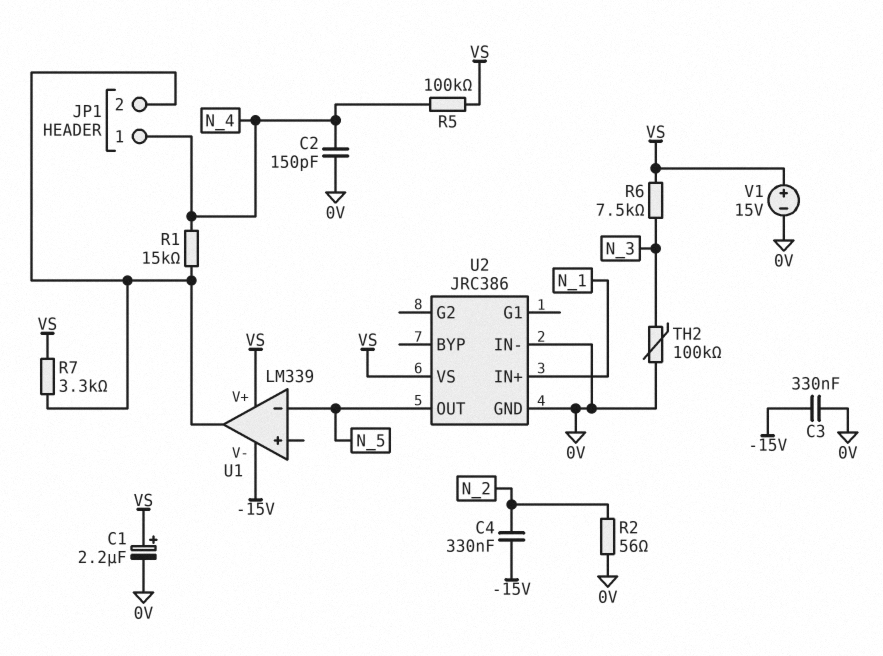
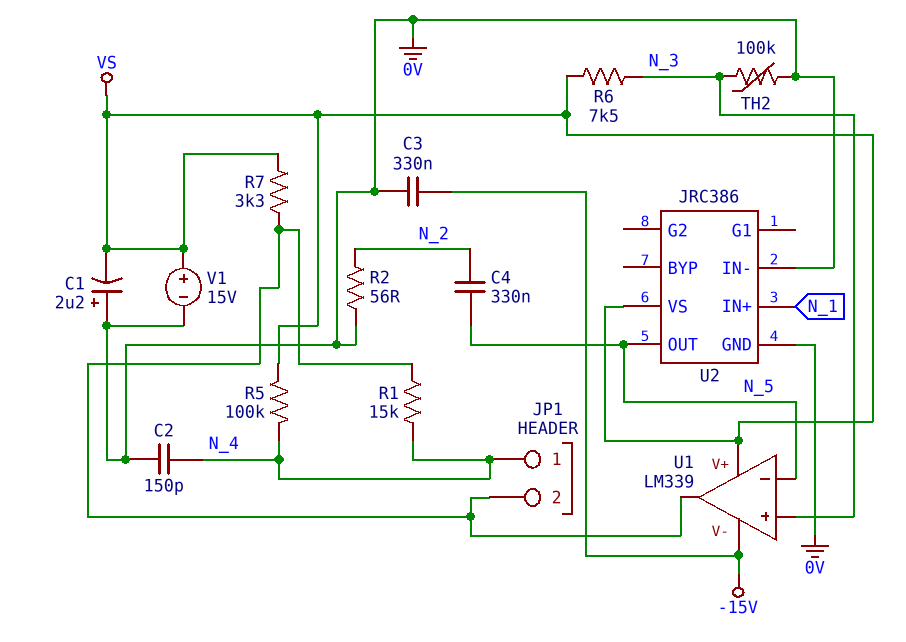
C1: 2.2uF (plus VS, minus 0V) -> 2.2uF (plus 0V, minus VS)
C4: 330nF (-15V, N_2) -> 330nF (N_2, N_5)
U1 pin in+: none -> N_3

